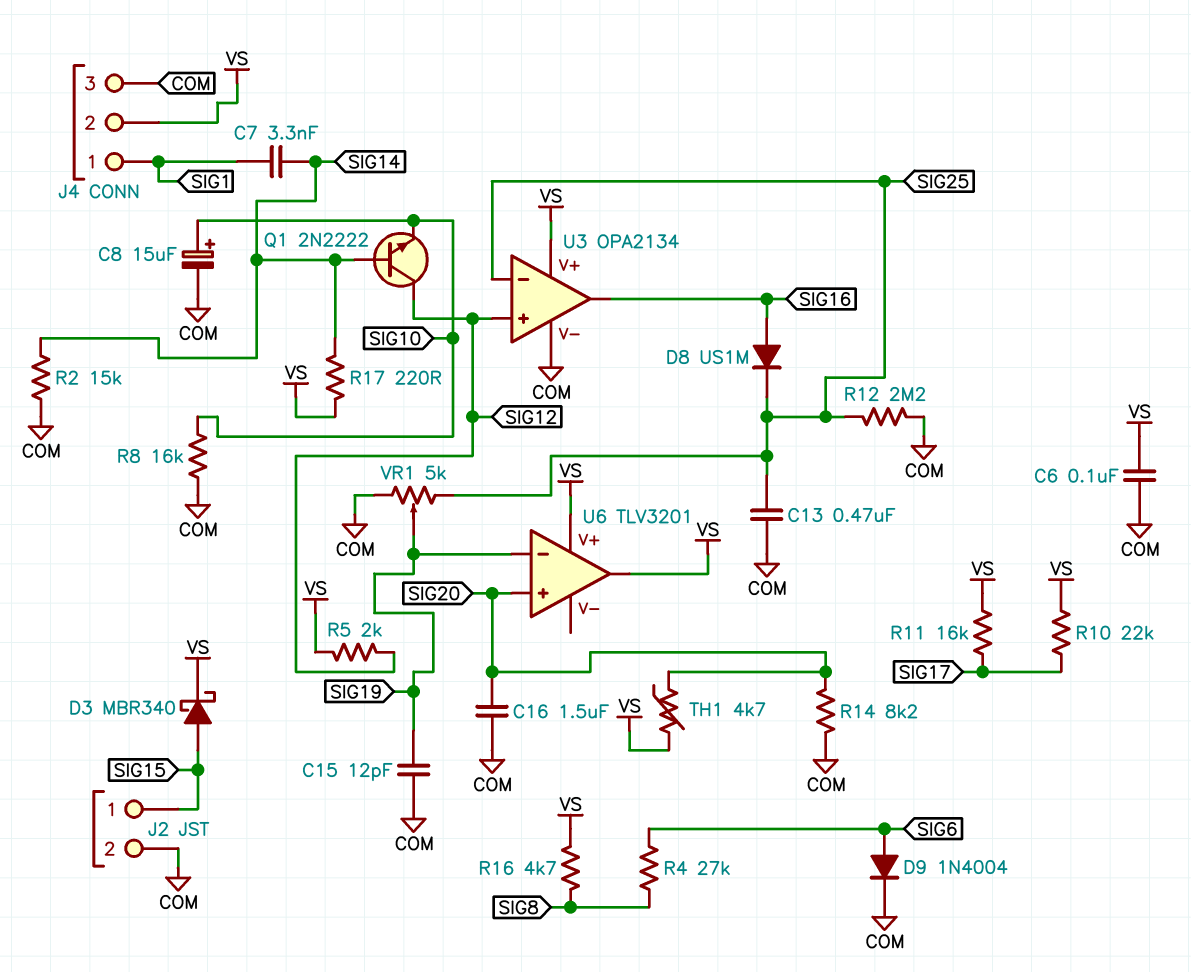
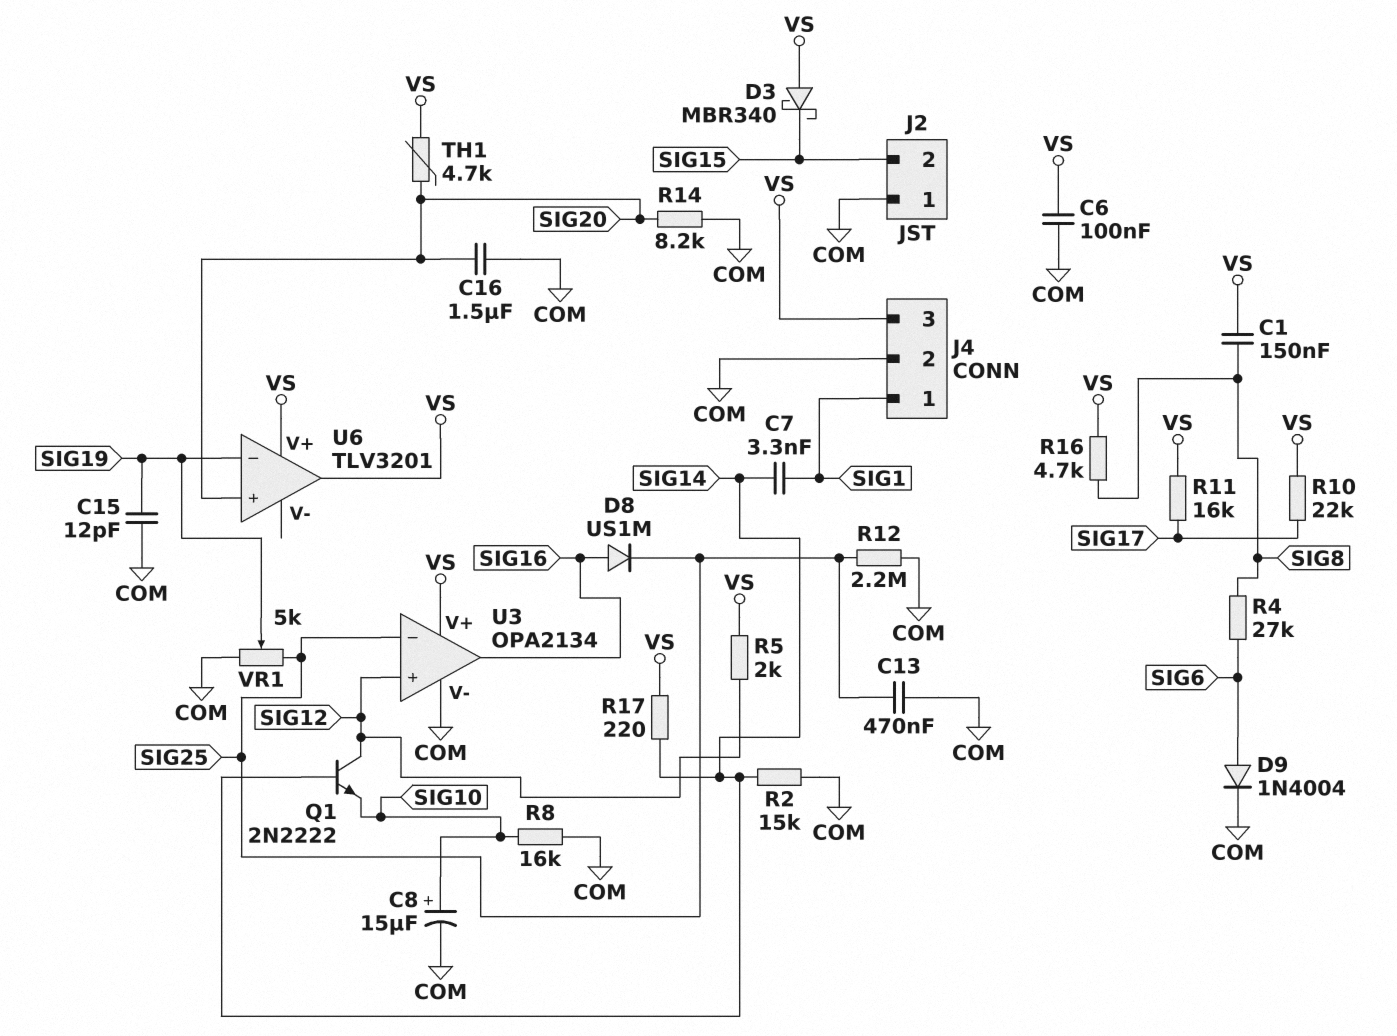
C1: none -> 150nF (SIG8, VS)
D3: schottky MBR340 (A SIG15, K VS) -> schottky MBR340 (A VS, K SIG15)
J2 pin 1: SIG15 -> COM
J2 pin 2: COM -> SIG15
J4 pin 2: VS -> COM
J4 pin 3: COM -> VS

